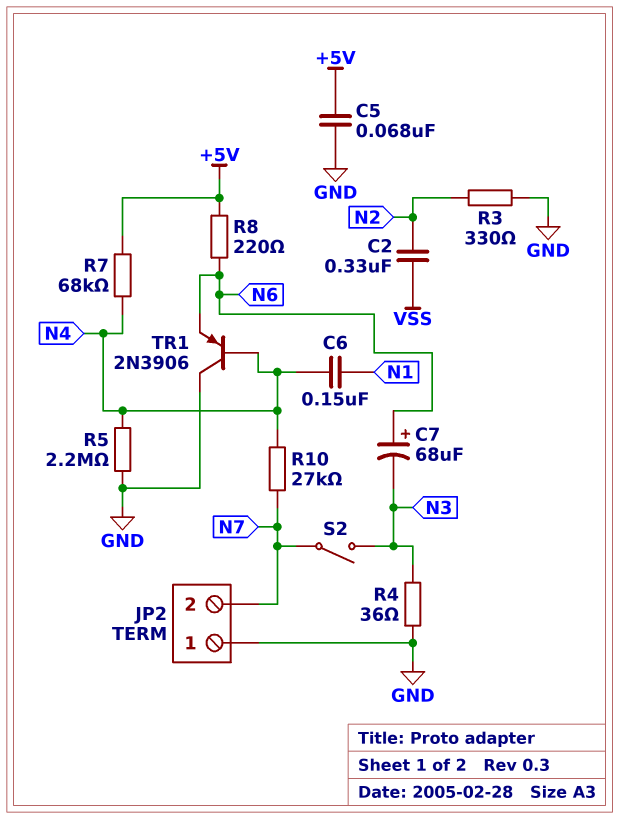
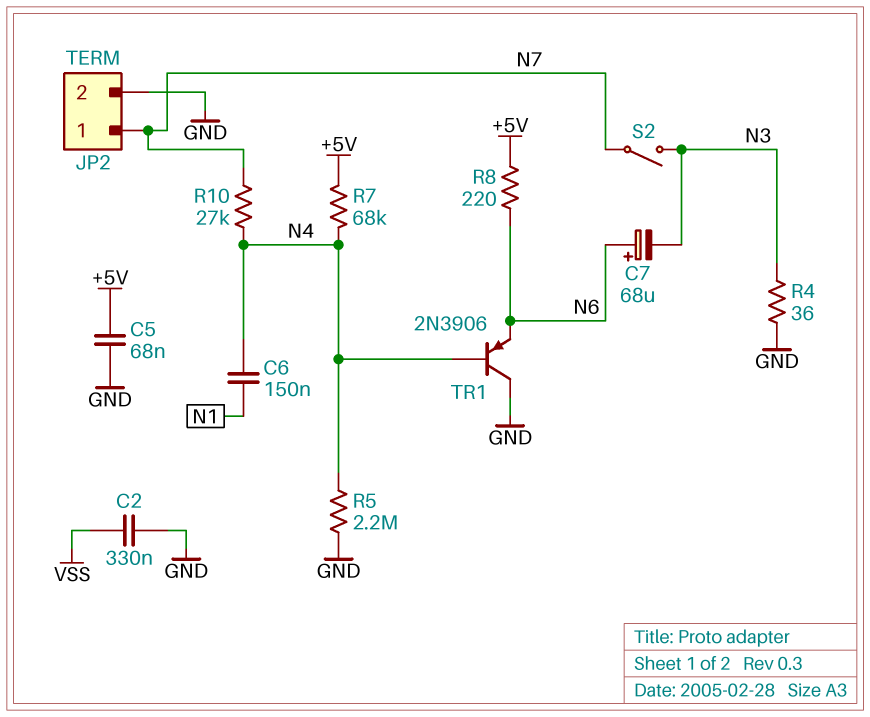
C2: 330nF (N2, VSS) -> 330nF (GND, VSS)
JP2 pin 1: GND -> N7
JP2 pin 2: N7 -> GND
R3: 330 (GND, N2) -> none

